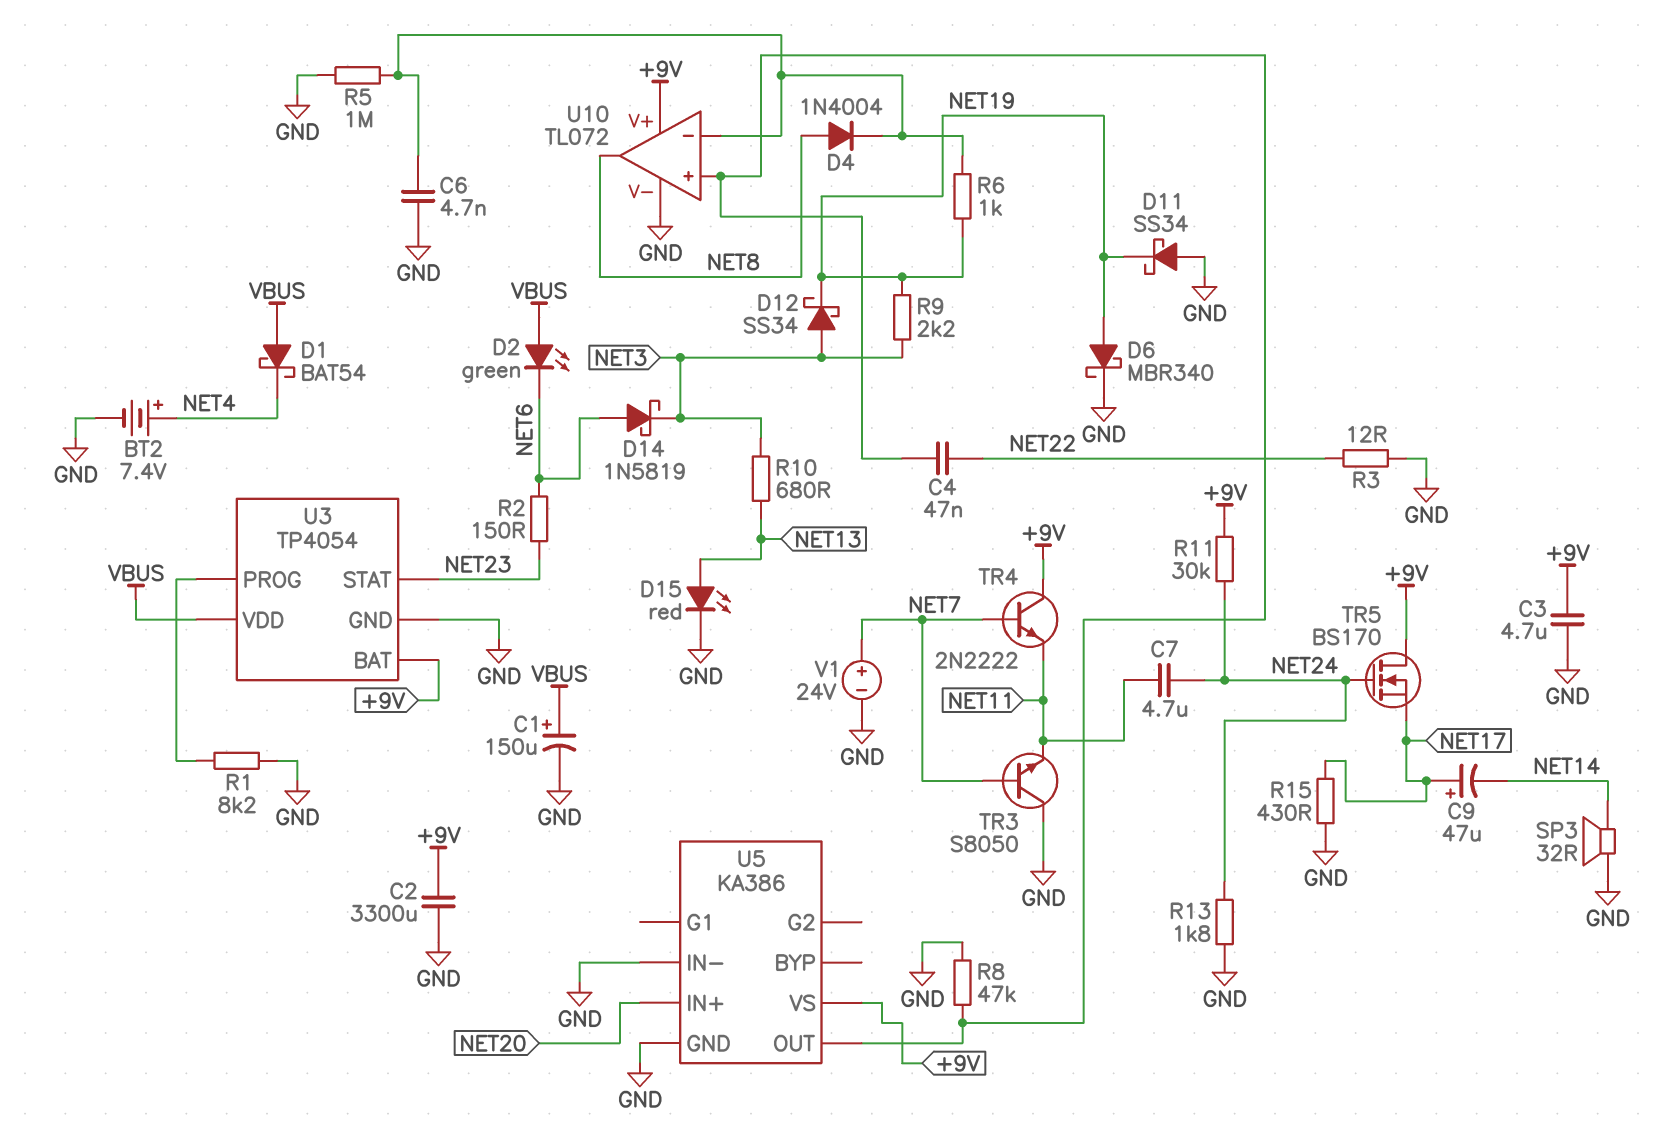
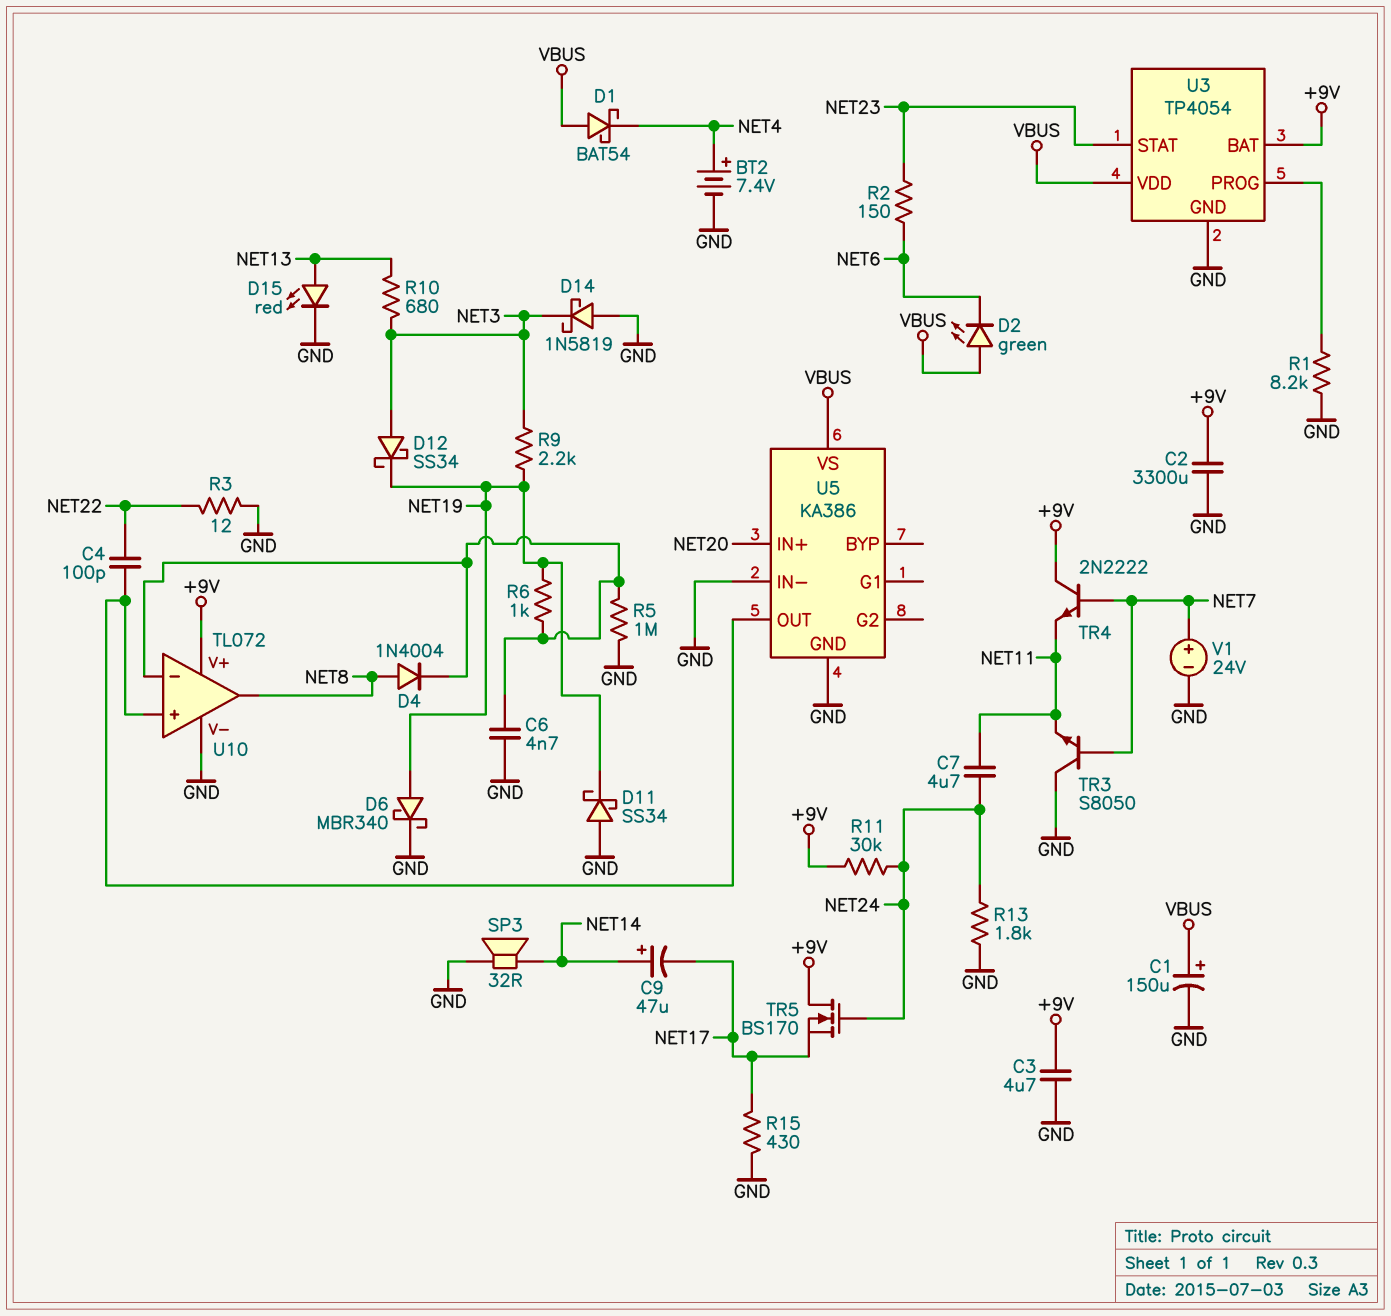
C4: 47nF (NET22, U5/OUT) -> 100pF (NET22, U5/OUT)
C9: 47uF (plus NET17, minus NET14) -> 47uF (plus NET14, minus NET17)
D14: schottky 1N5819 (A NET6, K NET3) -> schottky 1N5819 (A GND, K NET3)
R8: 47k (GND, U5/OUT) -> none
U5 pin VS: +9V -> VBUS

